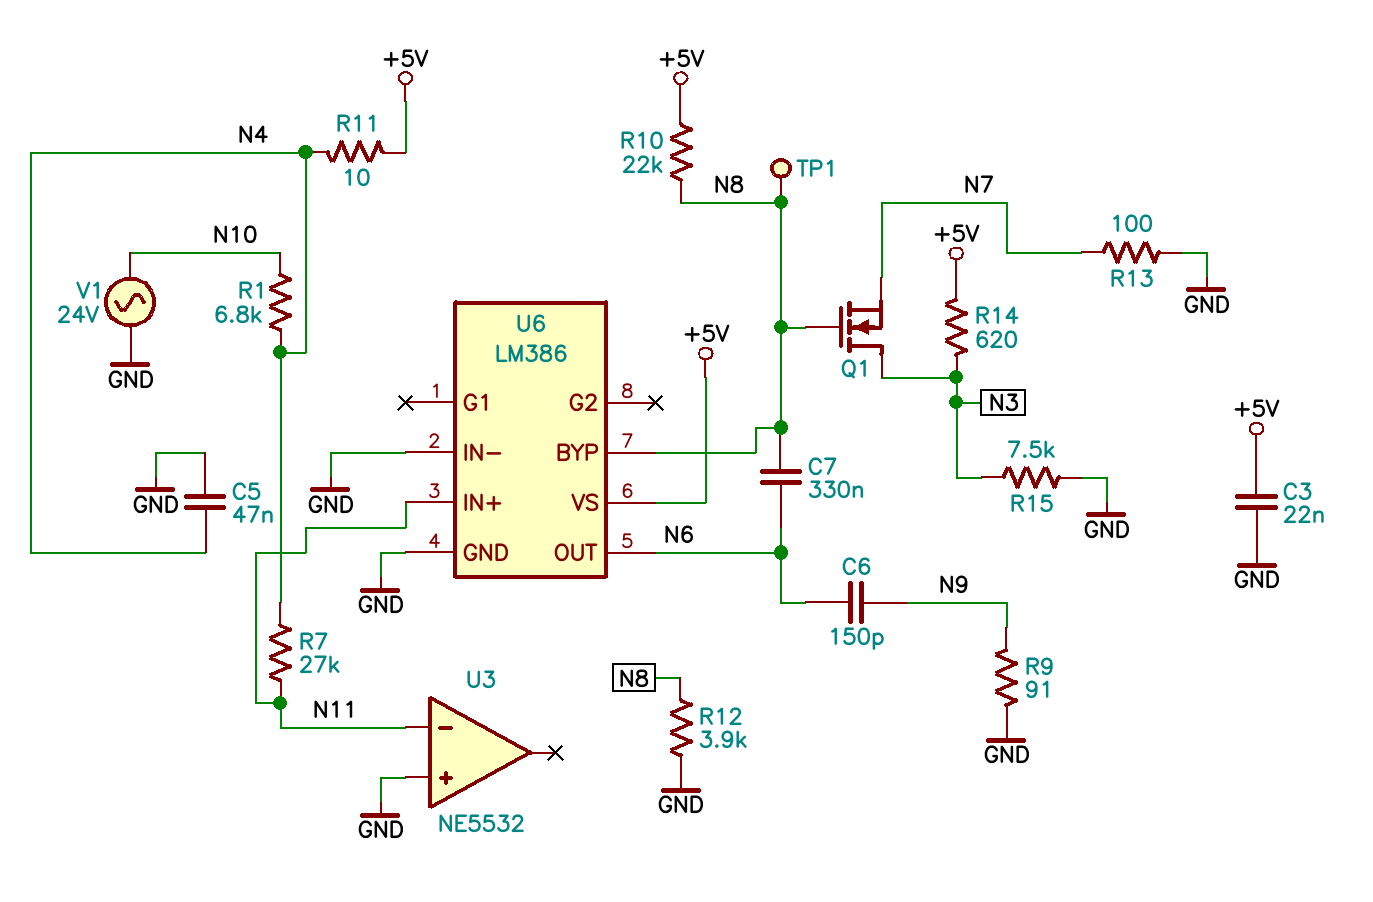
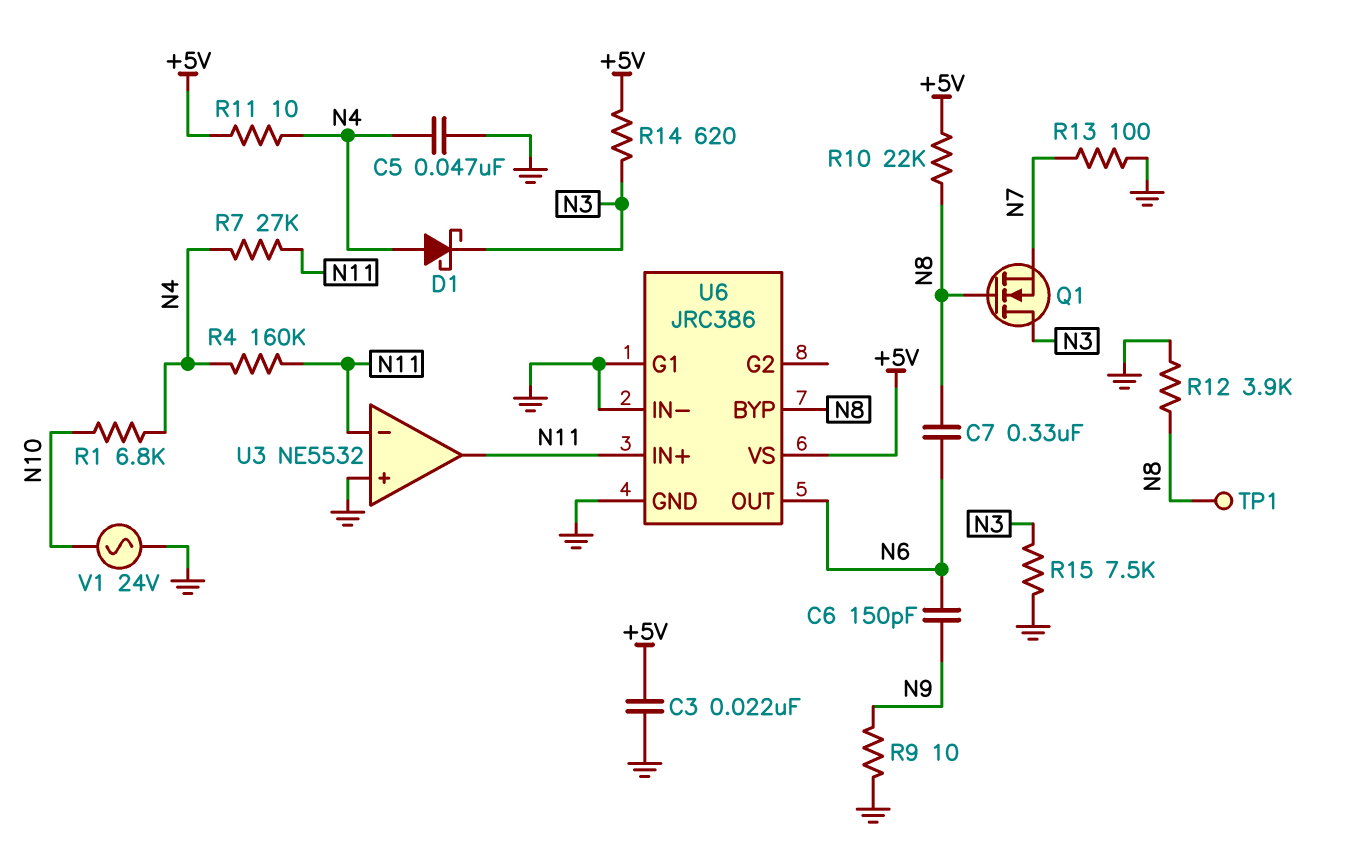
D1: none -> schottky (A N4, K N3)
R4: none -> 160k (N4, N11)
R9: 91 (GND, N9) -> 10 (GND, N9)
U3 pin out: none -> N11
U6: LM386 -> JRC386
U6 pin G1: none -> GND

